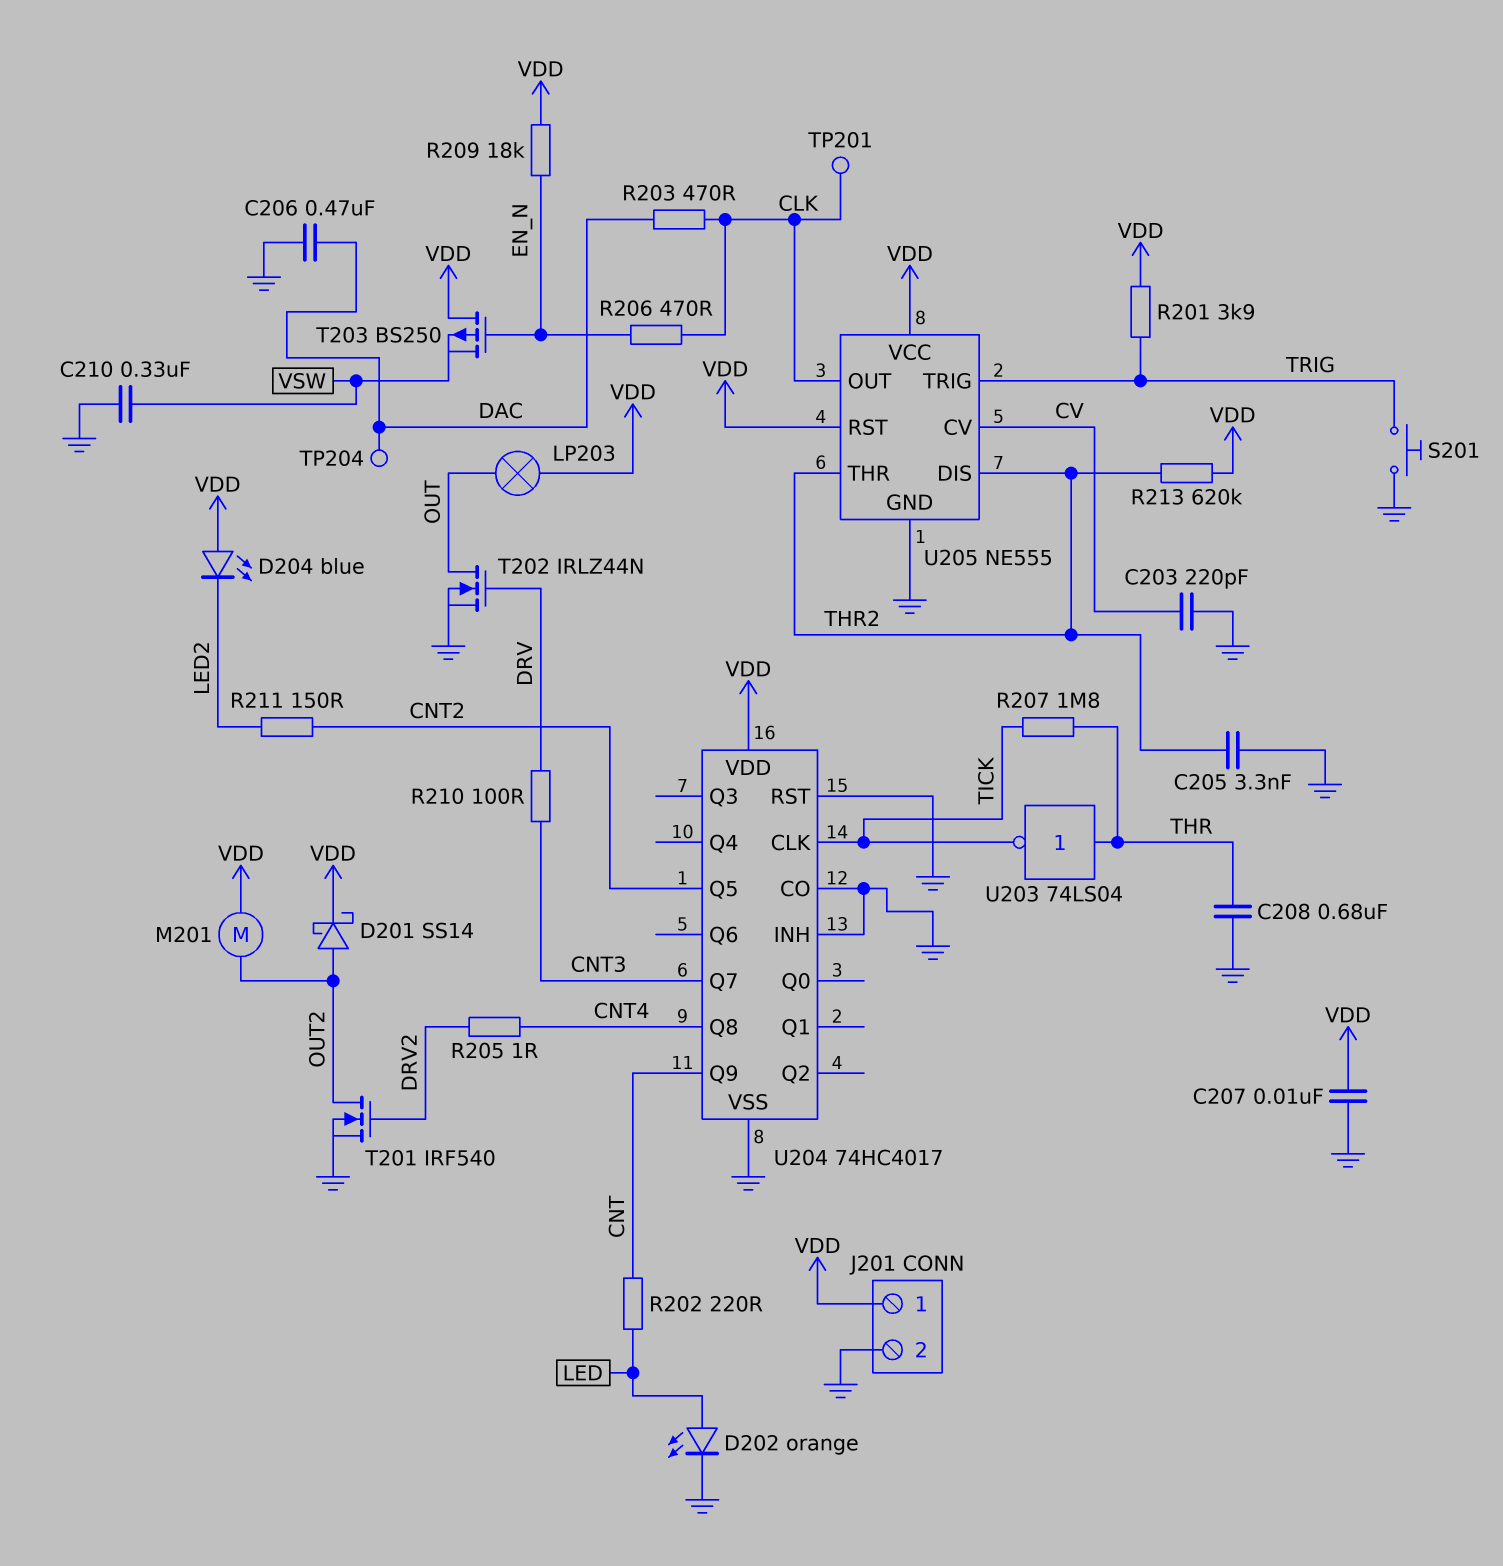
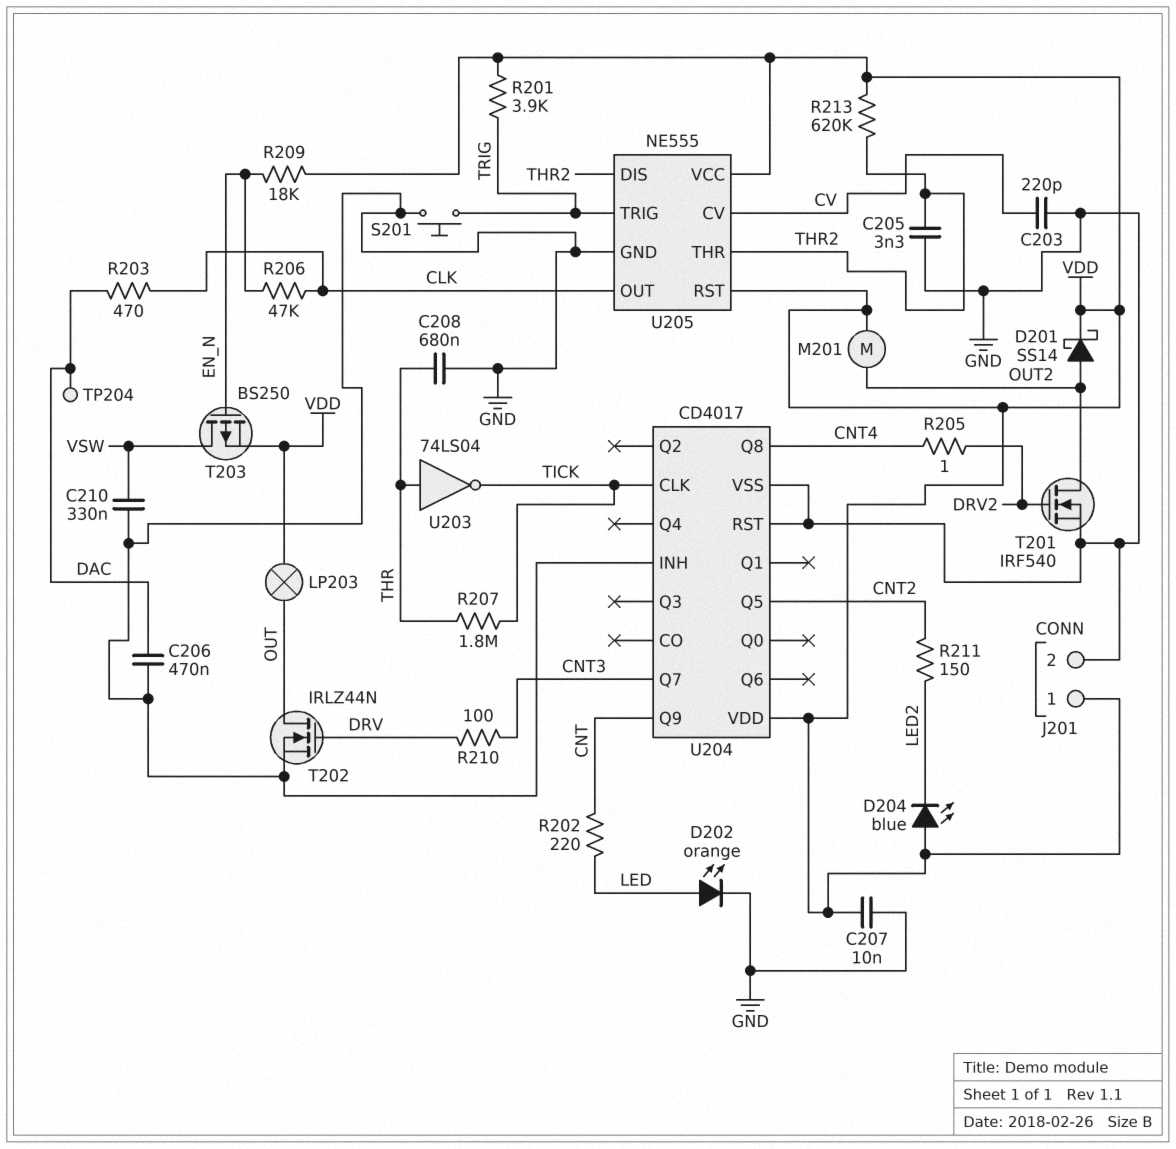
R206: 470 (CLK, EN_N) -> 47k (CLK, EN_N)
T203: PMOS BS250 (G EN_N, D VDD, S VSW) -> PMOS BS250 (G EN_N, D VSW, S VDD)
TP201: test point (CLK) -> none
U204: 74HC4017 -> CD4017
U204 pin CO: GND -> none

